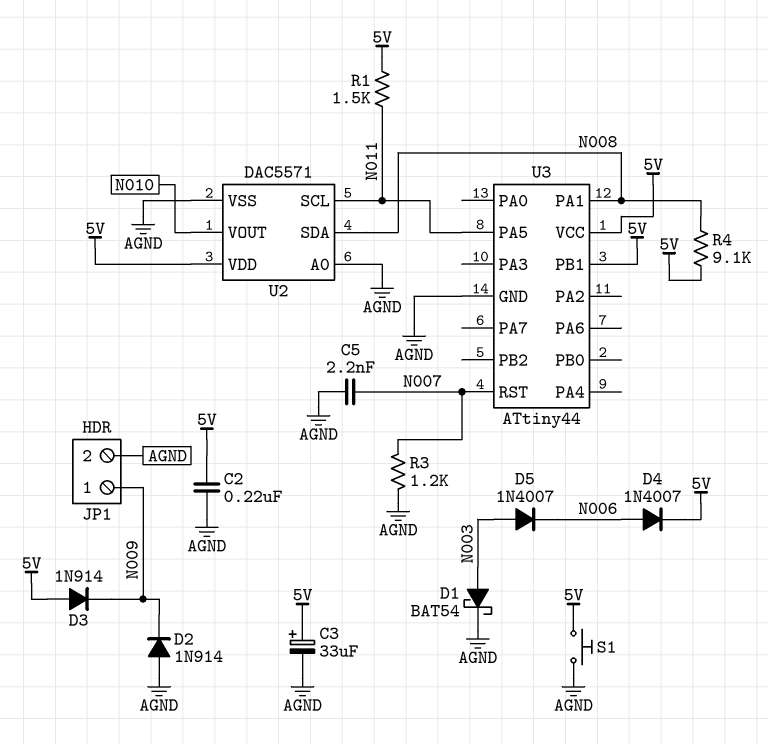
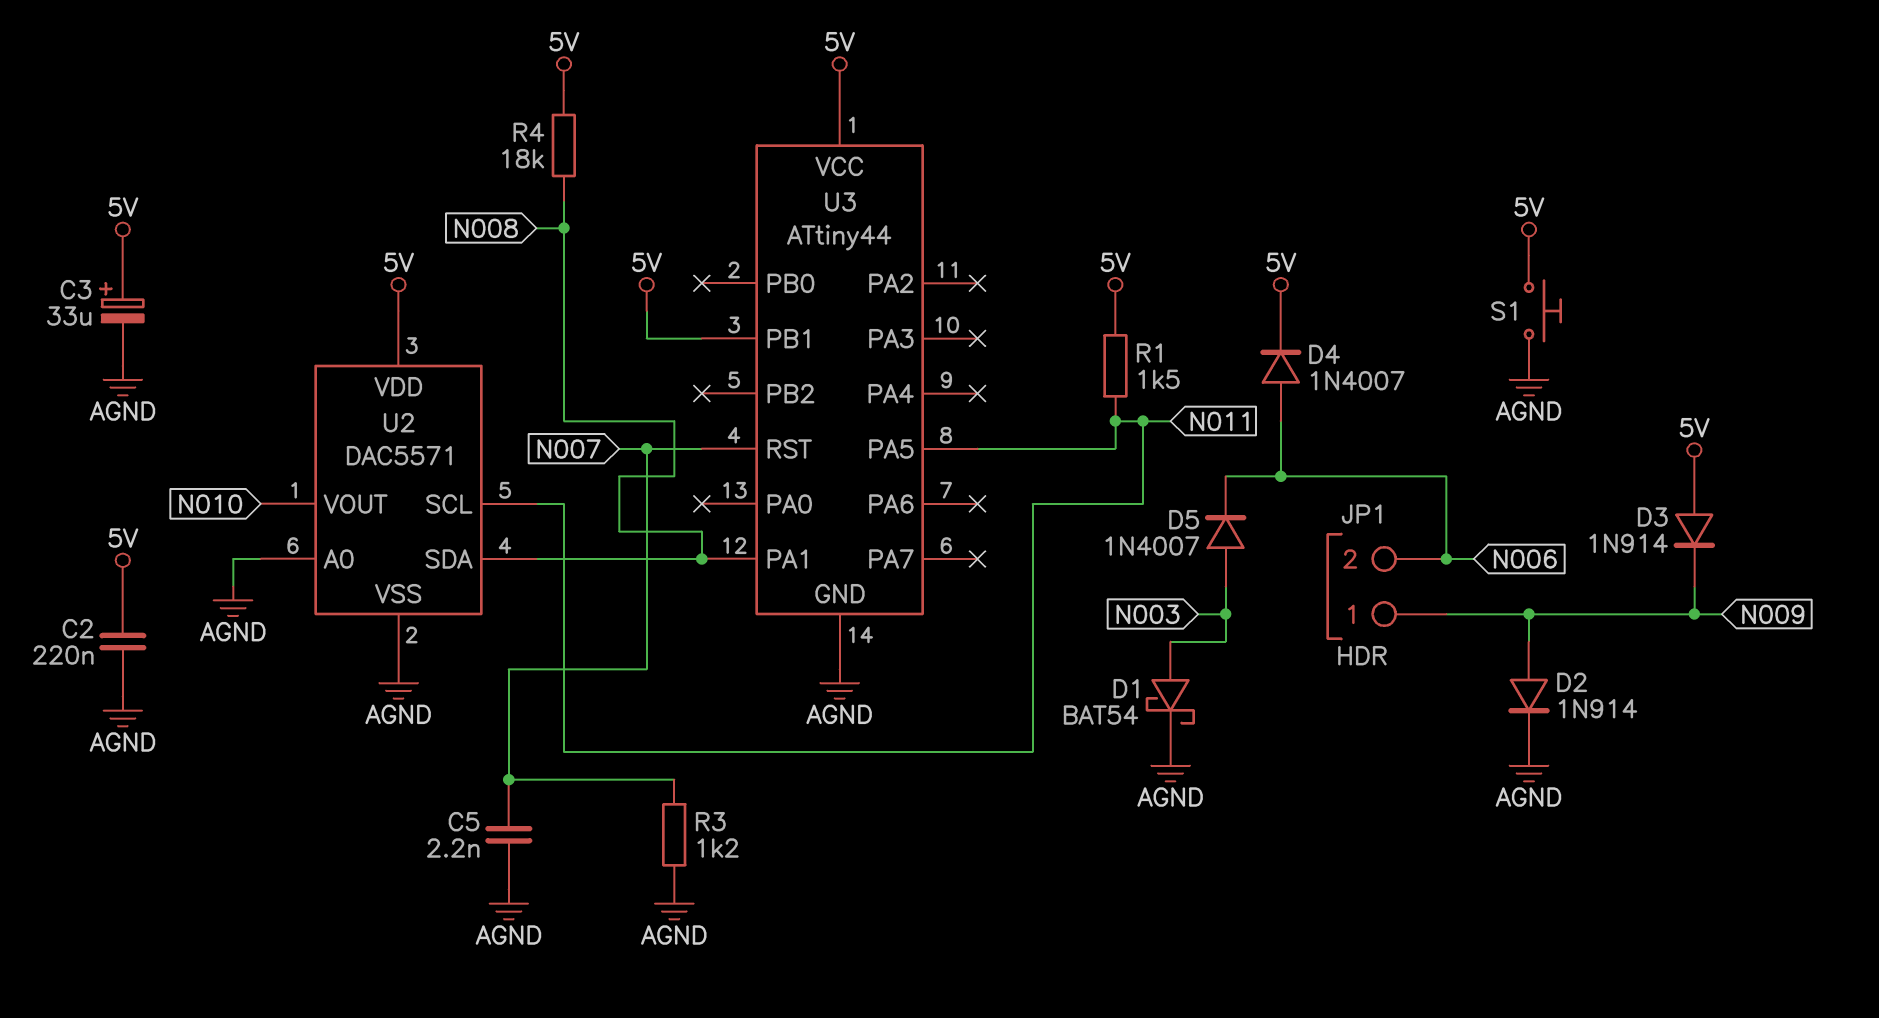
D2: diode 1N914 (A AGND, K N009) -> diode 1N914 (A N009, K AGND)
JP1 pin 2: AGND -> N006
R4: 9.1k (5V, N008) -> 18k (5V, N008)

